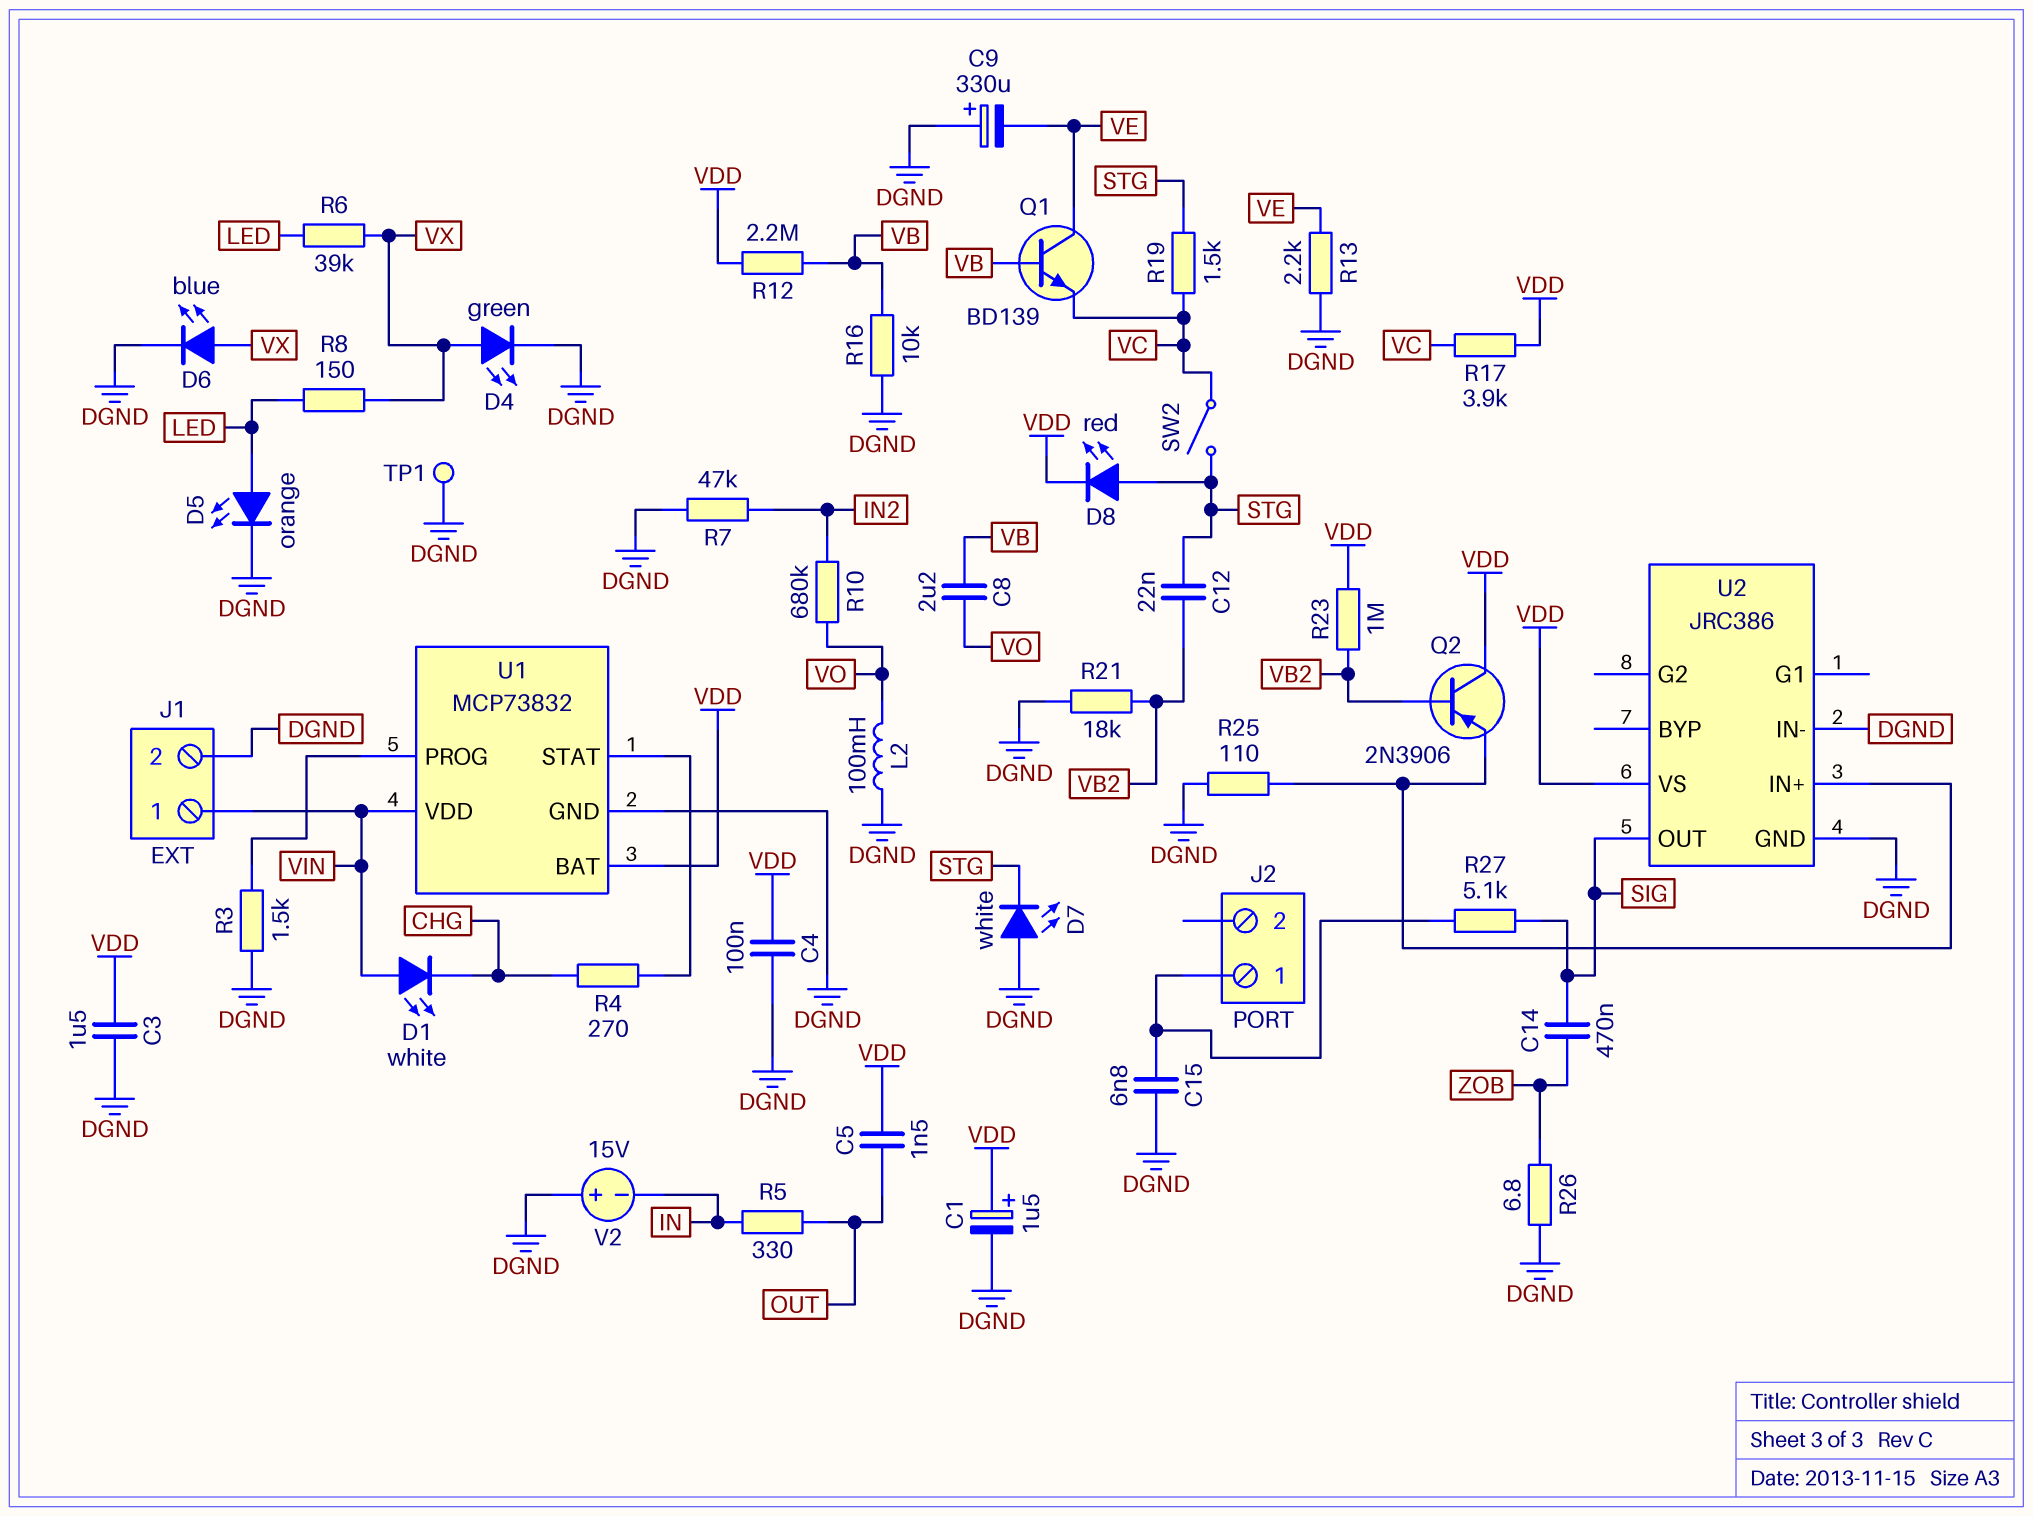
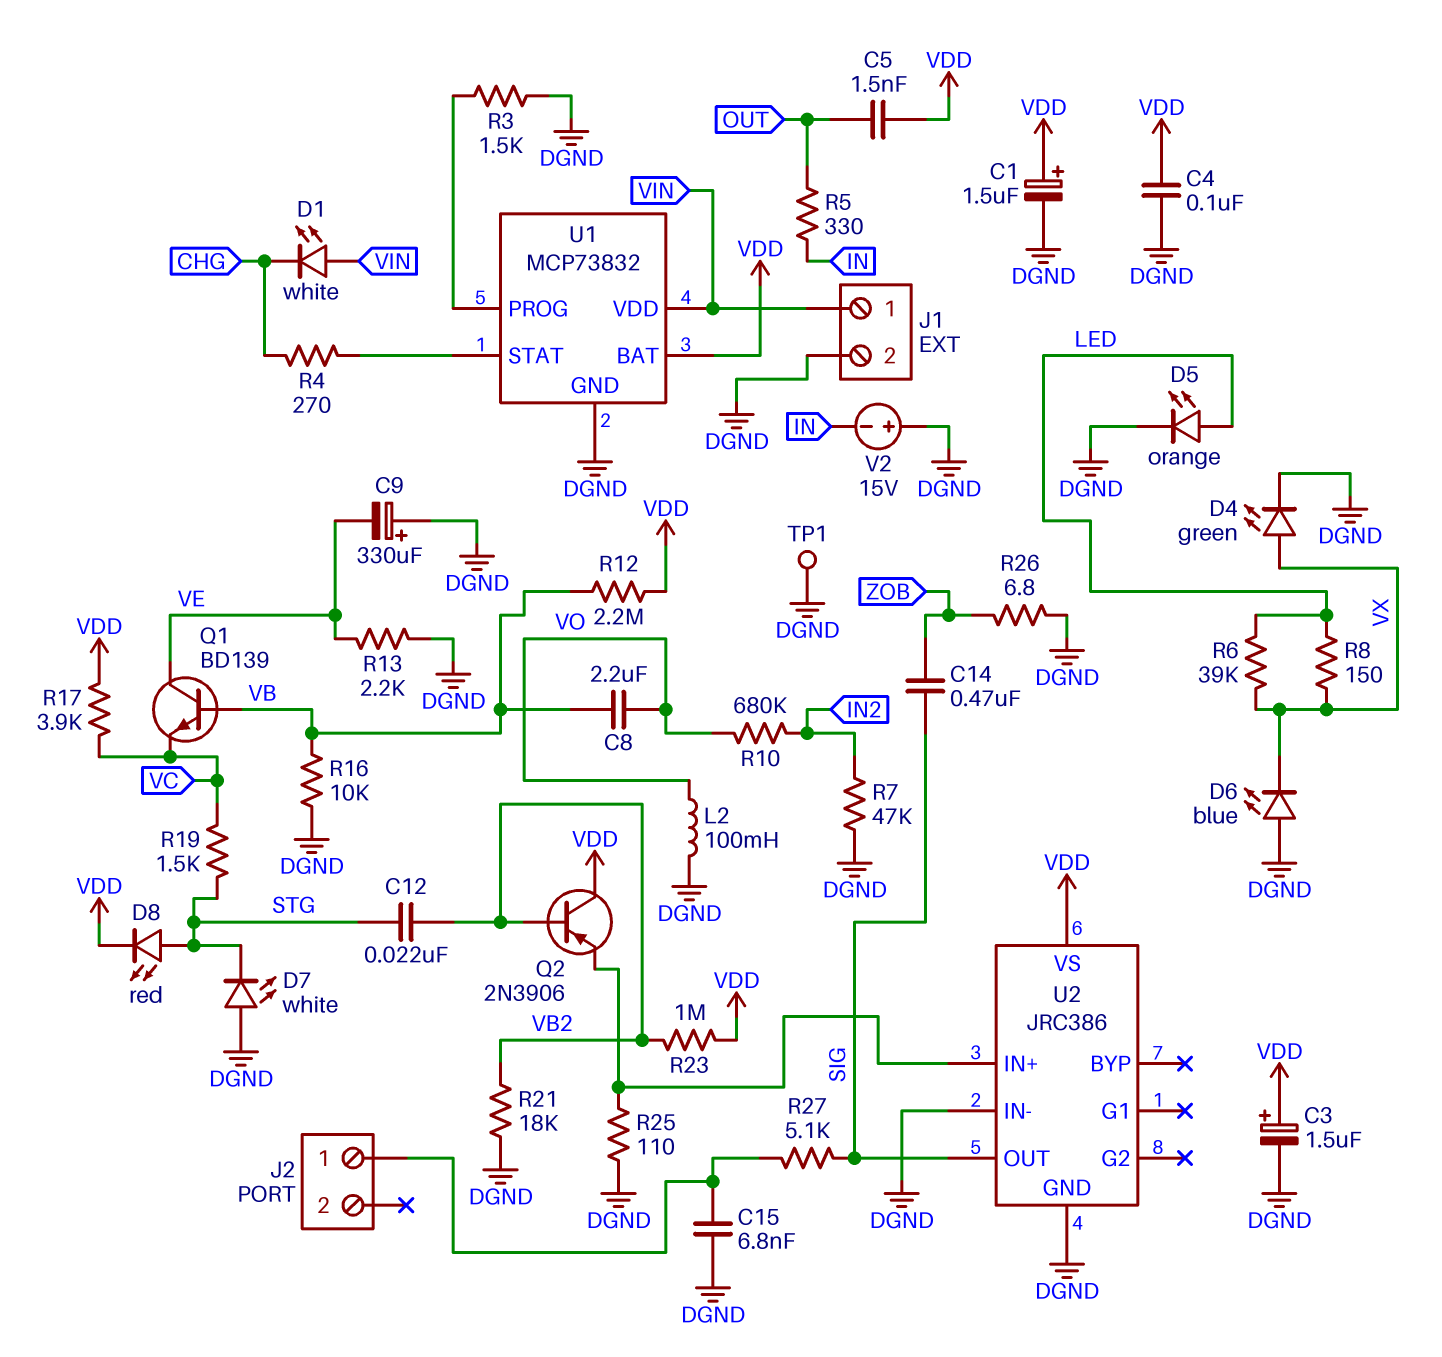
C3: 1.5uF (DGND, VDD) -> 1.5uF (plus VDD, minus DGND)
D6: LED blue (A VX, K DGND) -> LED blue (A DGND, K VX)
SW2: switch (STG, VC) -> none

